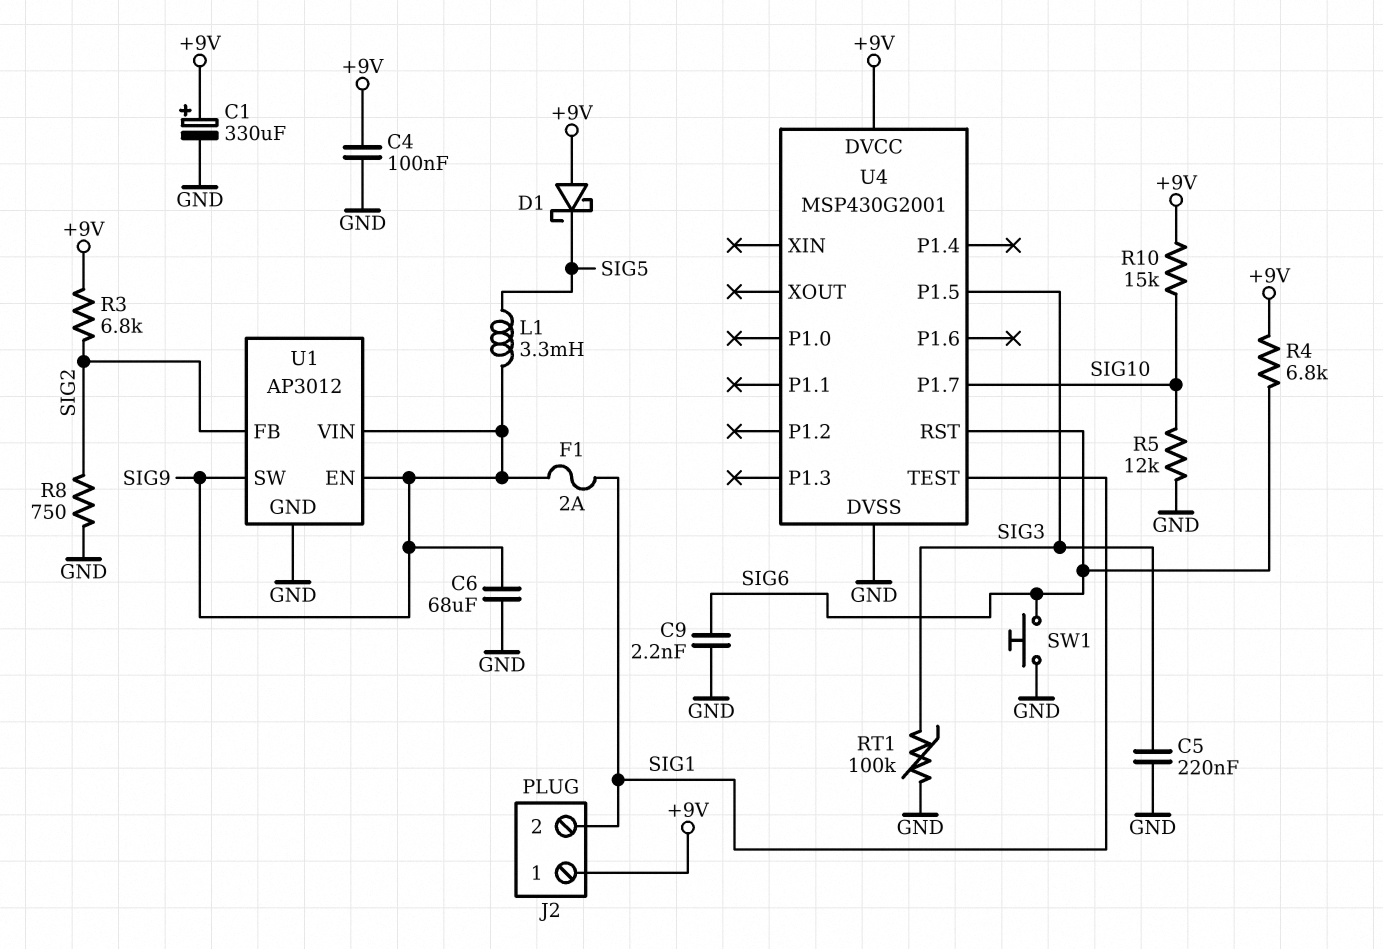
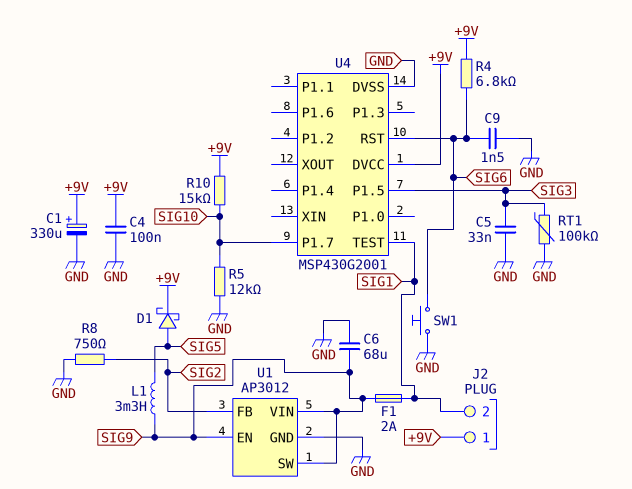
C5: 220nF (GND, SIG3) -> 33nF (GND, SIG3)
C9: 2.2nF (GND, SIG6) -> 1.5nF (GND, SIG6)
D1: schottky (A +9V, K SIG5) -> schottky (A SIG5, K +9V)
R3: 6.8k (+9V, SIG2) -> none

